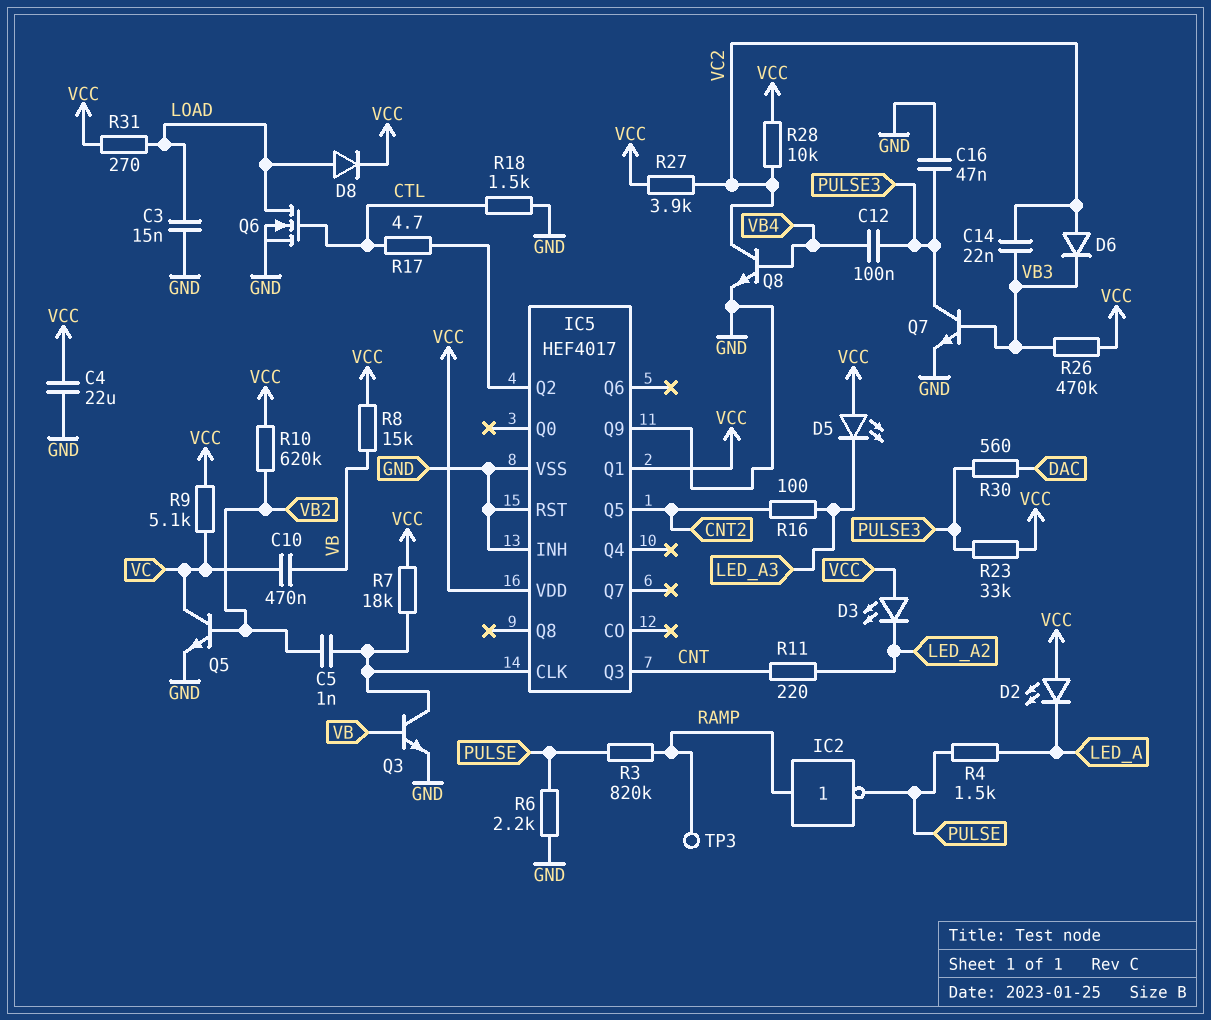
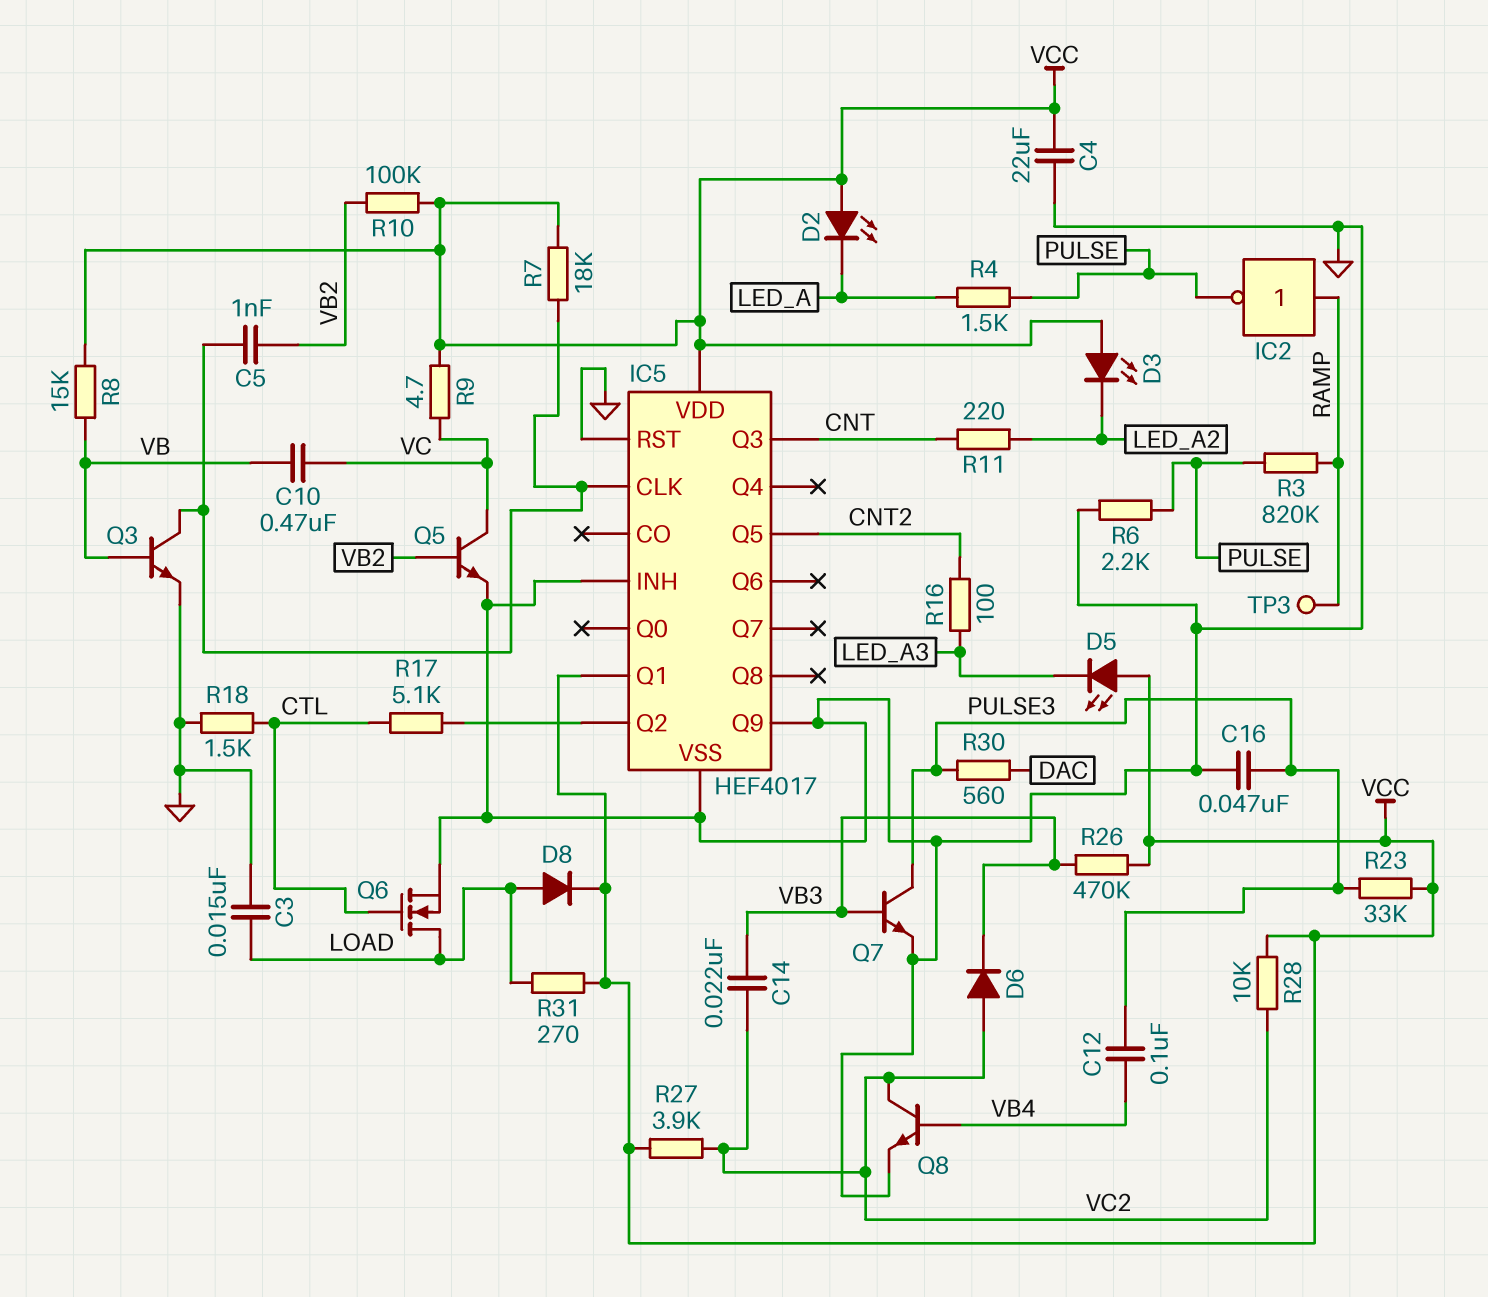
R9: 5.1k (VC, VCC) -> 4.7 (VC, VCC)
R10: 620k (VB2, VCC) -> 100k (VB2, VCC)
R17: 4.7 (CTL, IC5/Q2) -> 5.1k (CTL, IC5/Q2)

